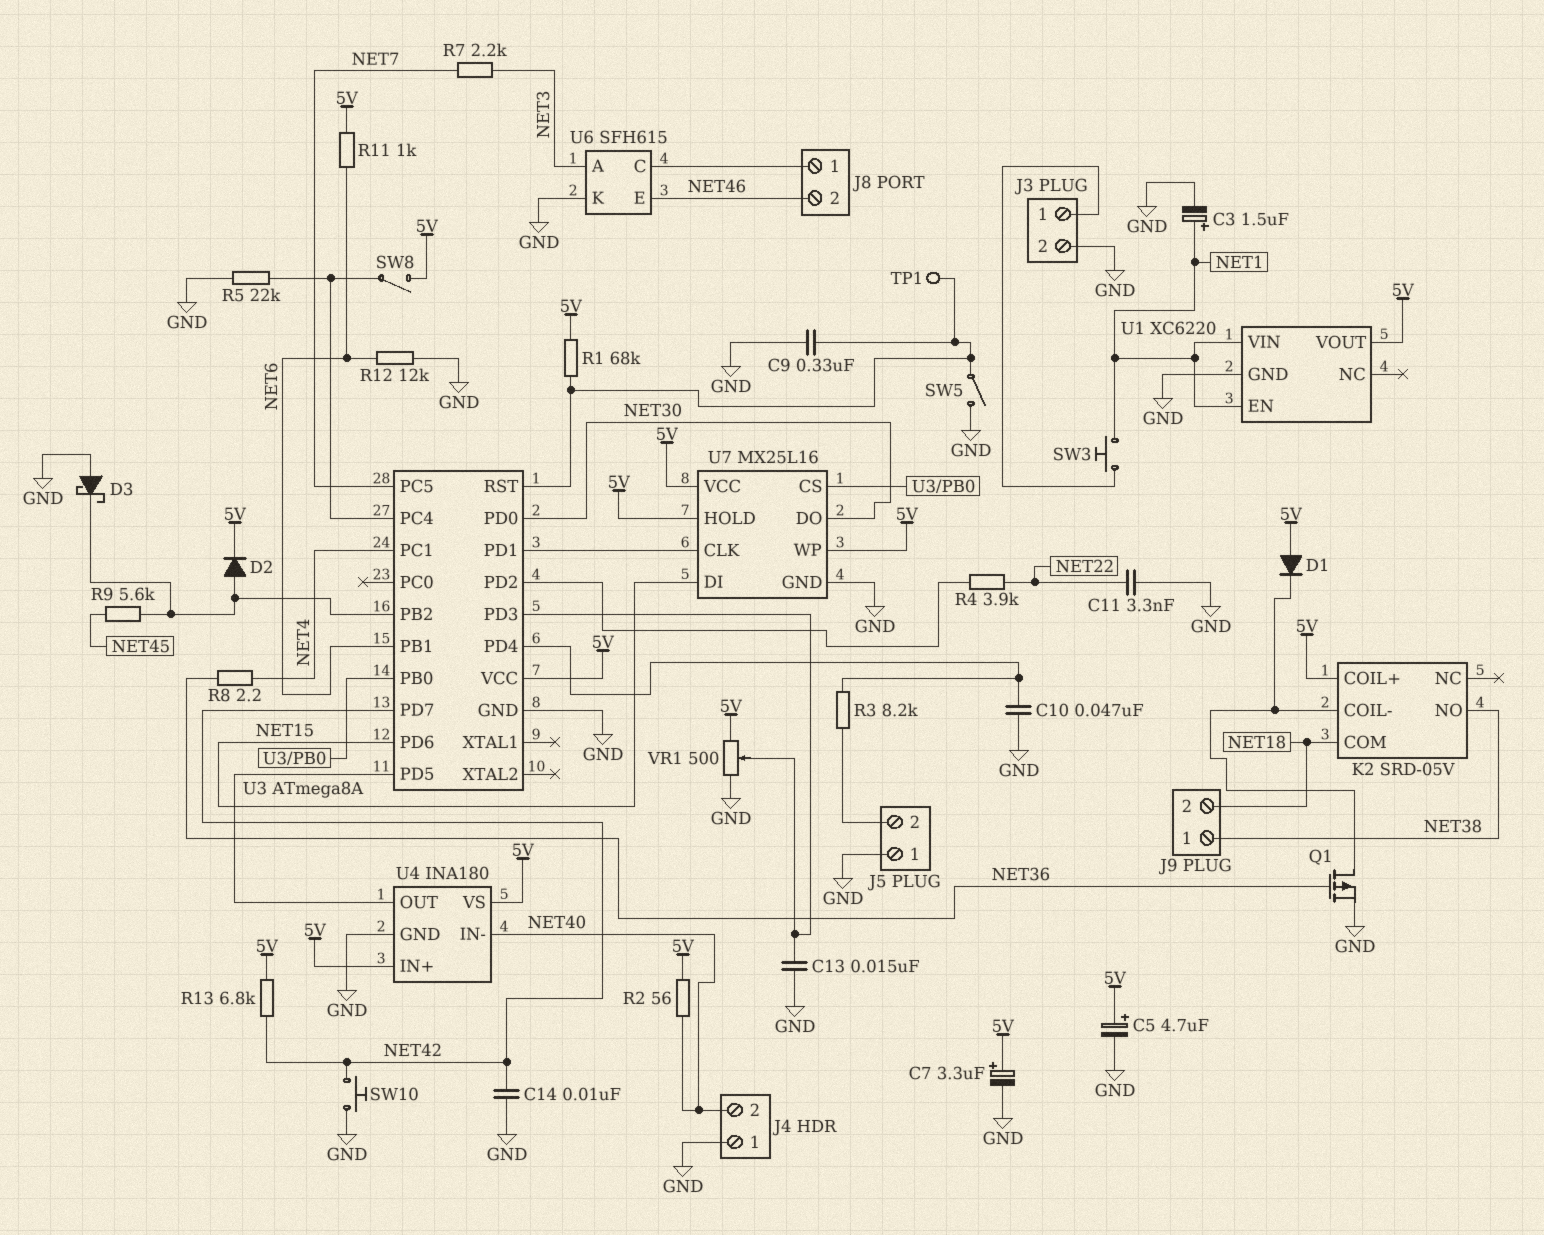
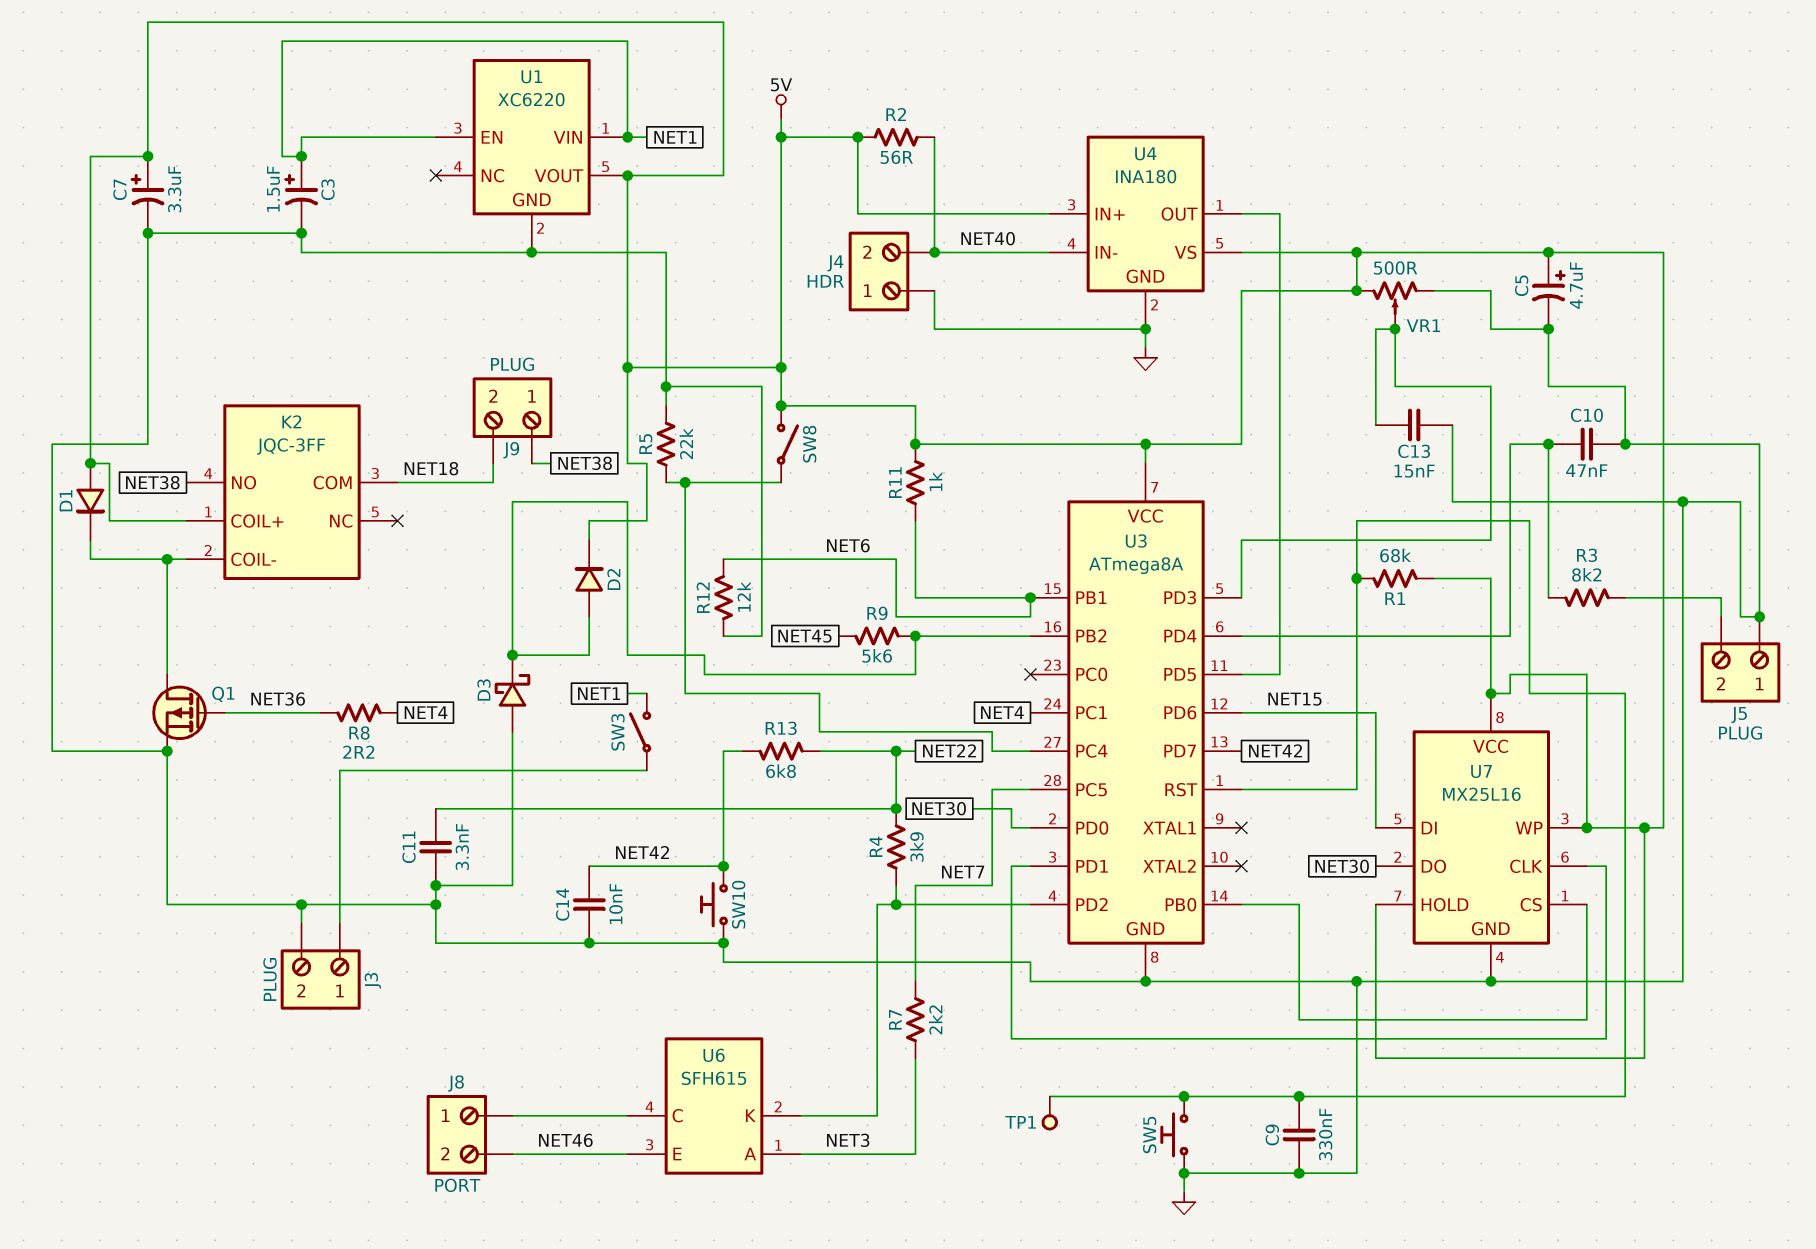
K2: SRD-05V -> JQC-3FF
R13: 6.8k (5V, NET42) -> 6.8k (NET22, NET42)
SW3: button (J3/1, NET1) -> switch (J3/1, NET1)
SW5: switch (GND, U3/RST) -> button (GND, U3/RST)
U6 pin K: GND -> U3/PD2

